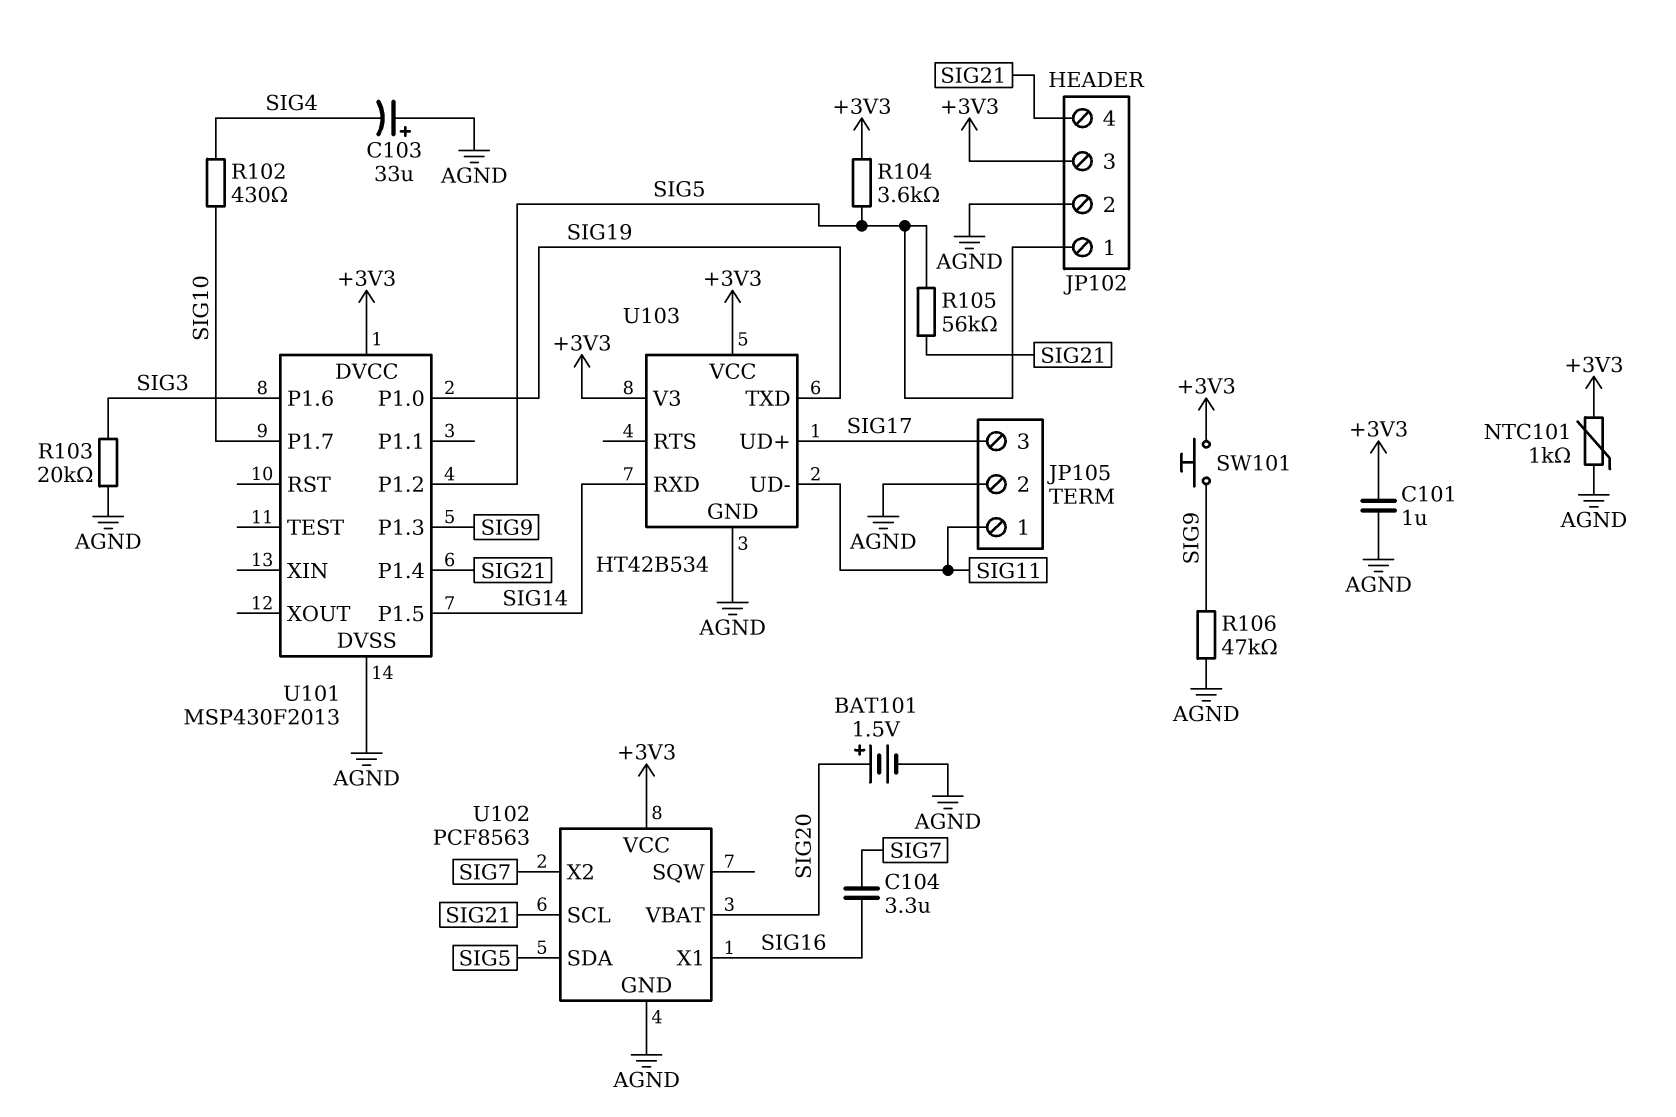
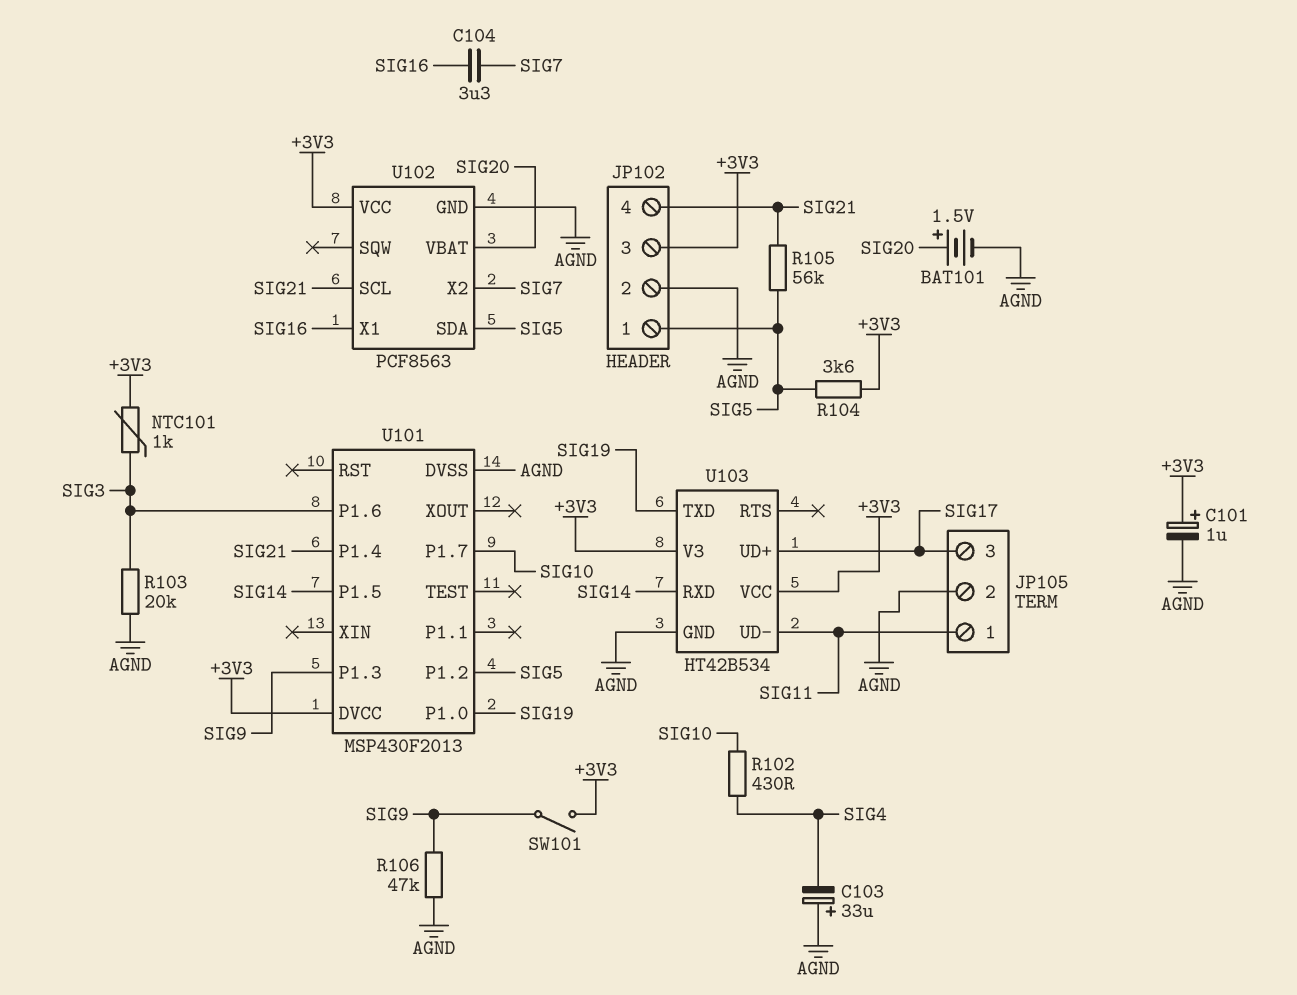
C101: 1uF (+3V3, AGND) -> 1uF (plus +3V3, minus AGND)
NTC101: 1k (+3V3, AGND) -> 1k (+3V3, SIG3)
SW101: button (+3V3, SIG9) -> switch (+3V3, SIG9)

